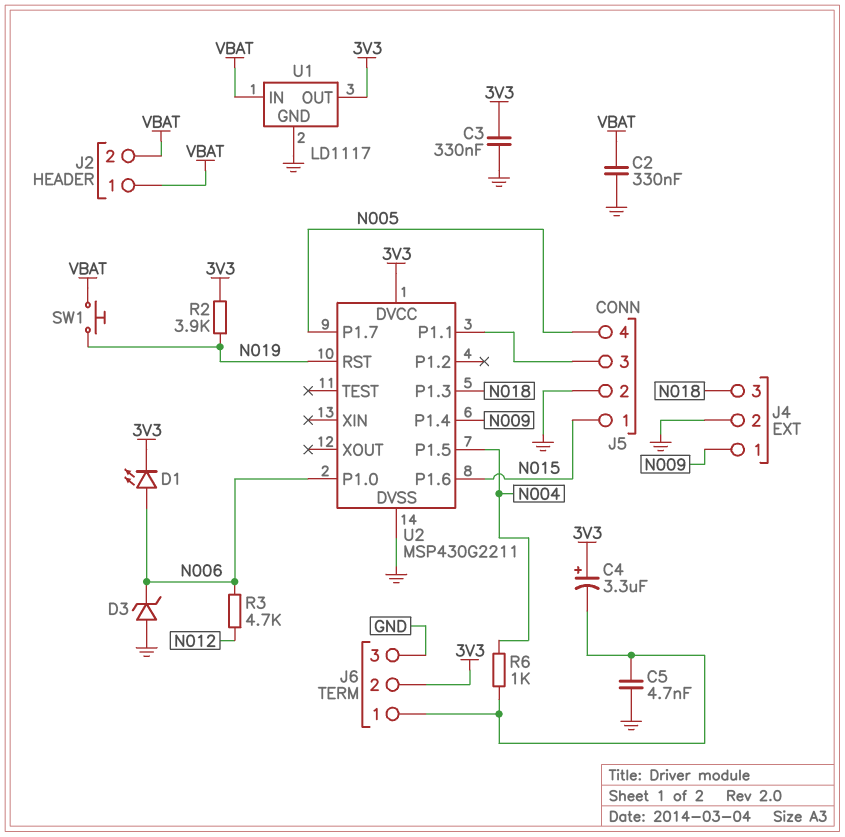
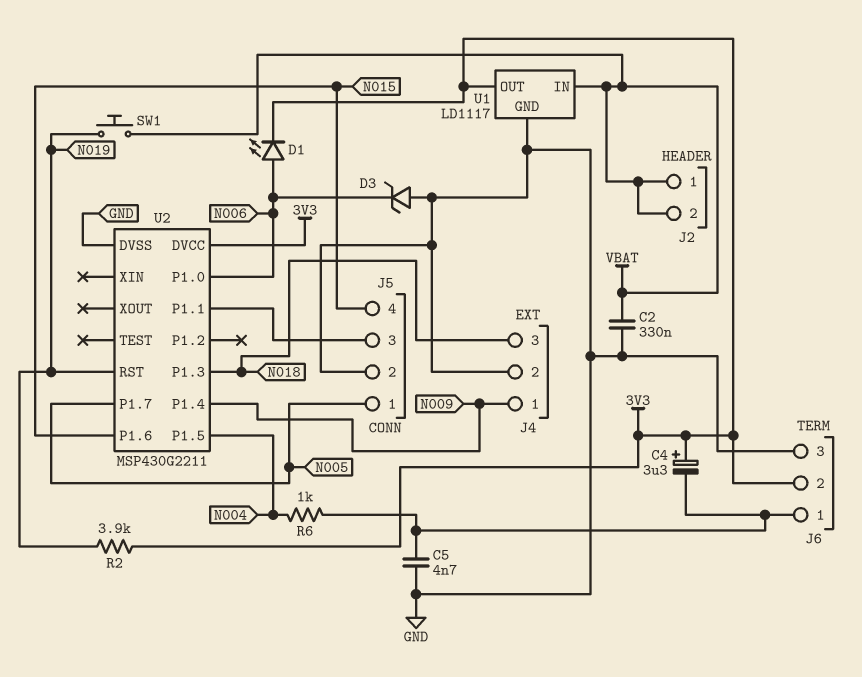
C3: 330nF (3V3, GND) -> none
J5 pin 1: N015 -> N005
J5 pin 4: N005 -> N015
R3: 4.7k (N006, N012) -> none

